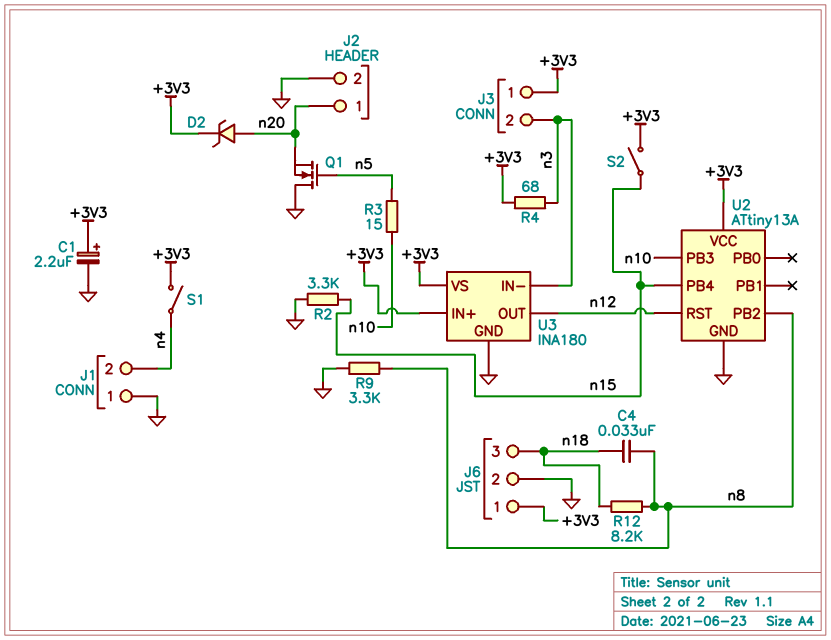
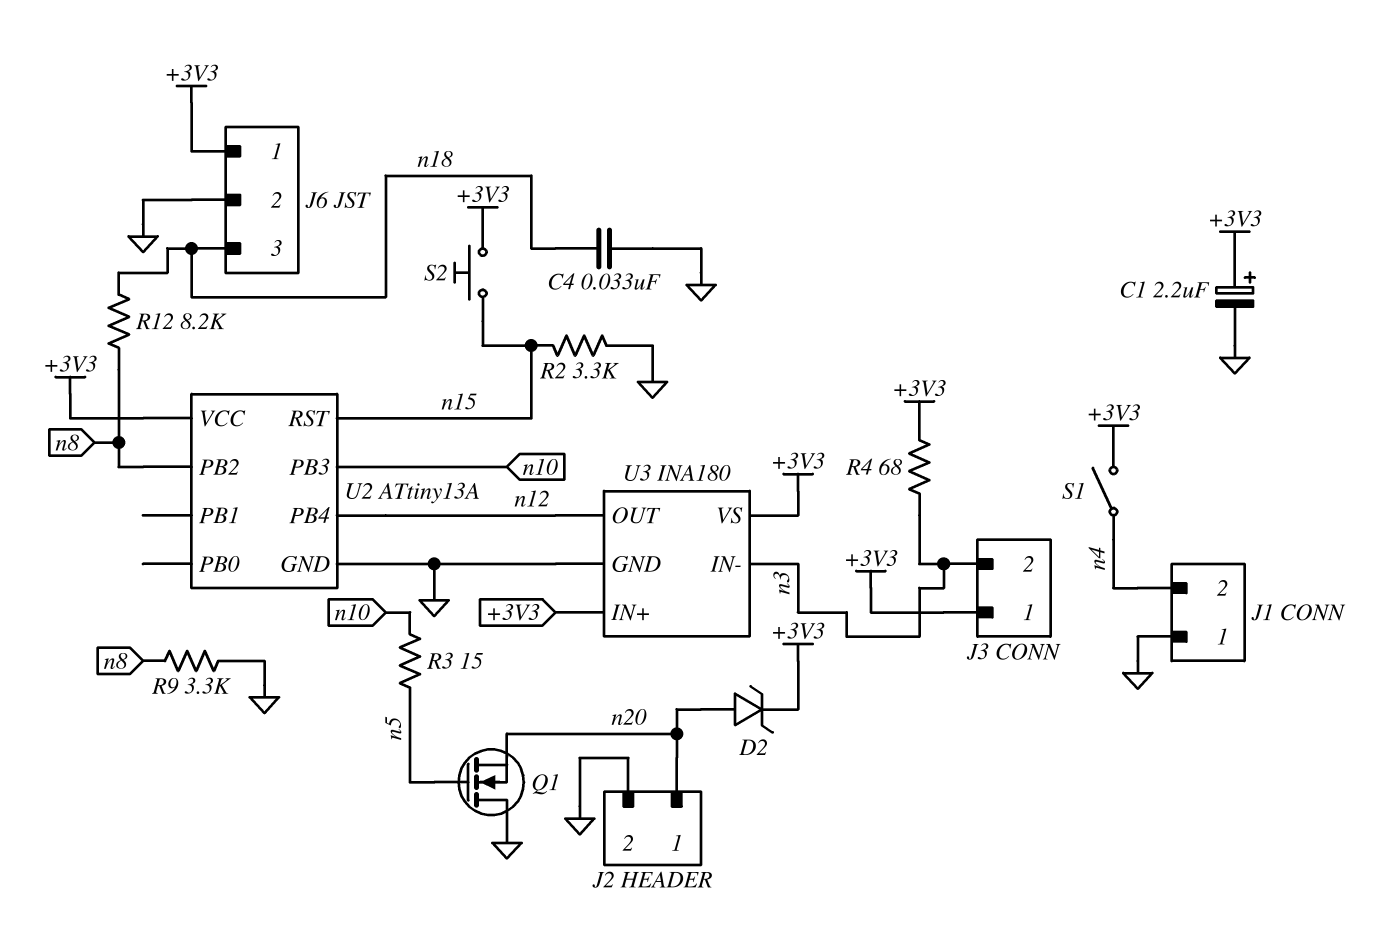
C4: 33nF (n8, n18) -> 33nF (GND, n18)
S2: switch (+3V3, n15) -> button (+3V3, n15)
U2 pin PB4: n15 -> n12
U2 pin RST: n12 -> n15

